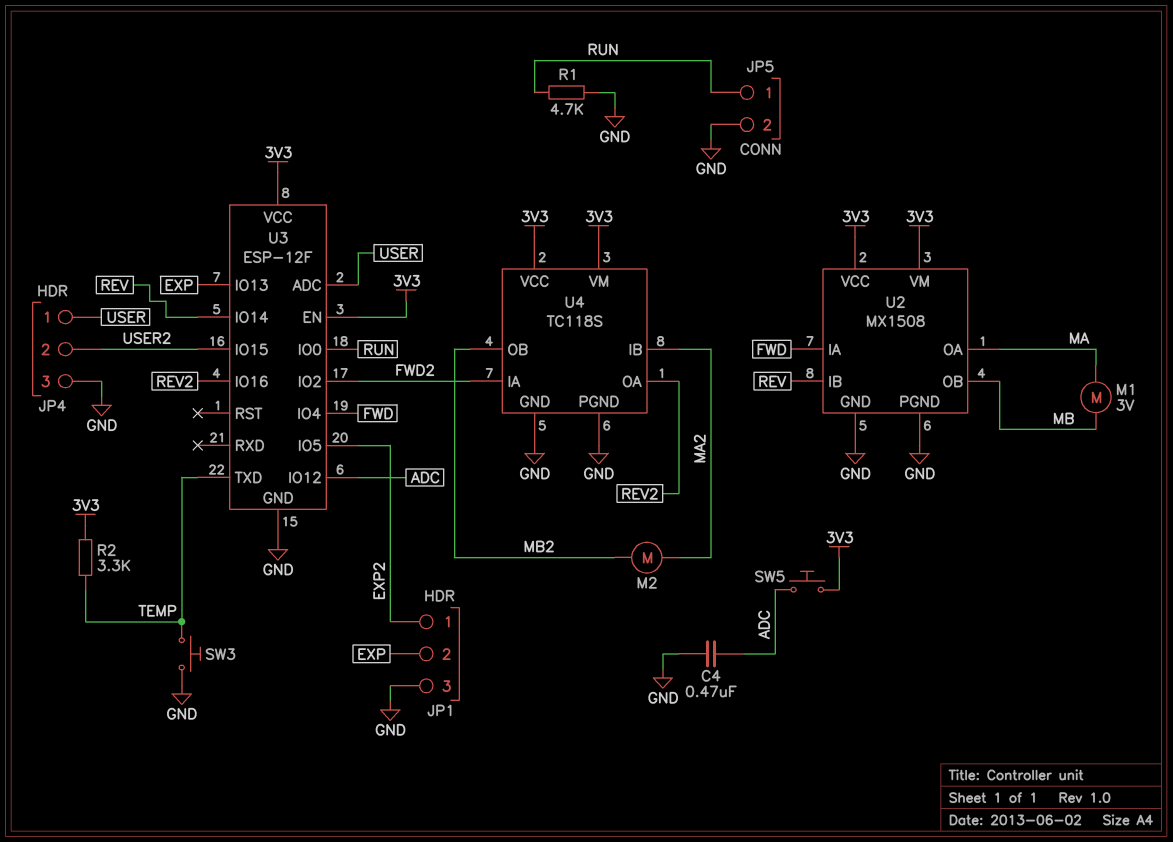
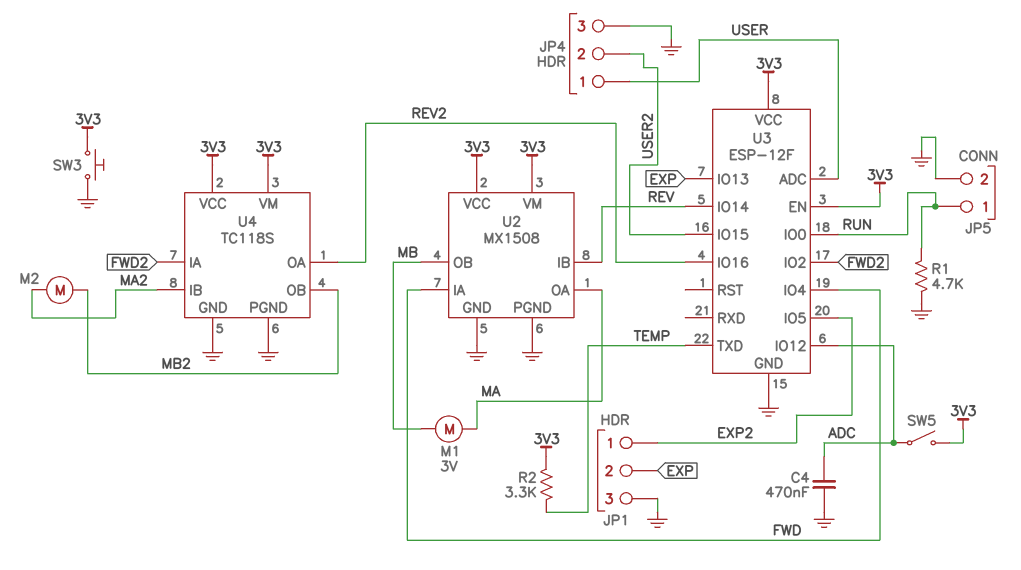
SW3: button (GND, TEMP) -> button (3V3, GND)
SW5: button (3V3, ADC) -> switch (3V3, ADC)

